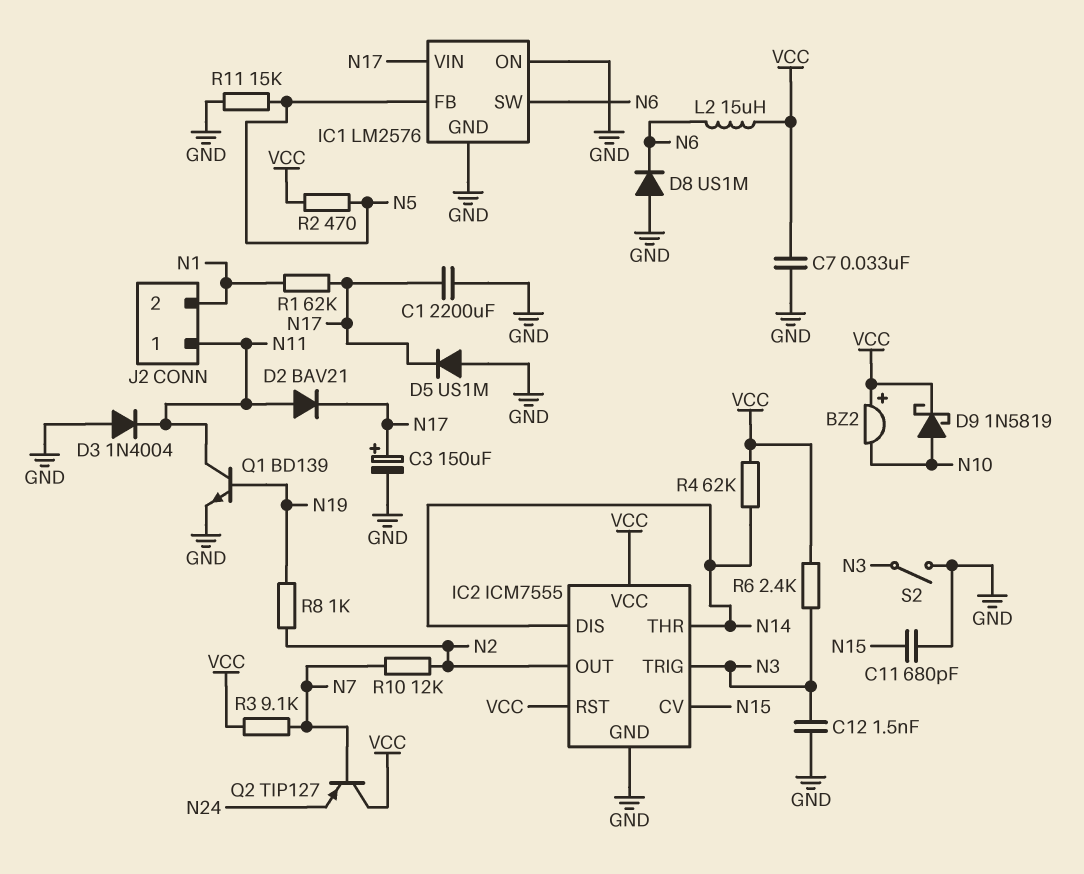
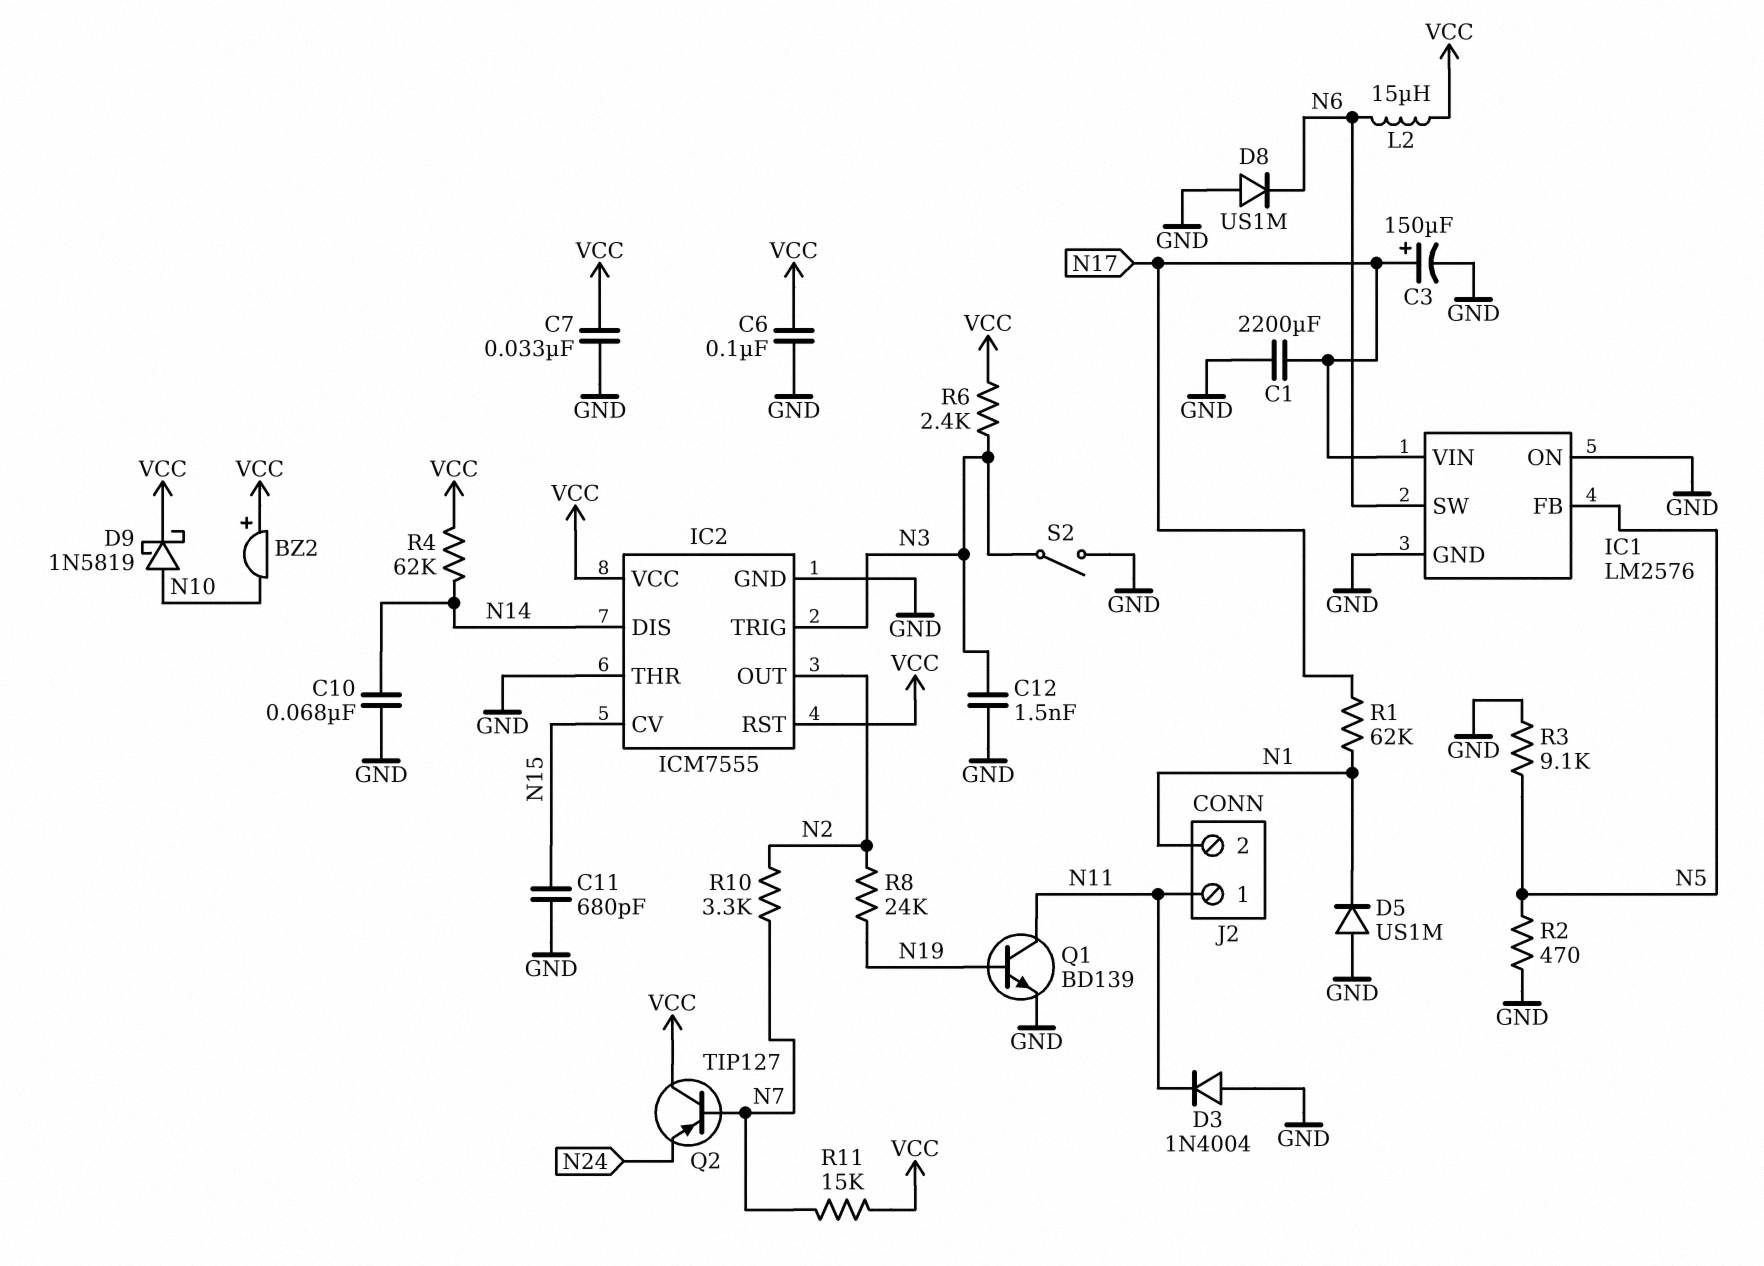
C6: none -> 100nF (GND, VCC)
C10: none -> 68nF (GND, N14)
D2: diode BAV21 (A N11, K N17) -> none
D5: diode US1M (A GND, K N17) -> diode US1M (A GND, K N1)
IC2 pin THR: N14 -> GND
R2: 470 (N5, VCC) -> 470 (GND, N5)
R3: 9.1k (N7, VCC) -> 9.1k (GND, N5)
R8: 1k (N2, N19) -> 24k (N2, N19)
R10: 12k (N2, N7) -> 3.3k (N2, N7)
R11: 15k (GND, N5) -> 15k (N7, VCC)

